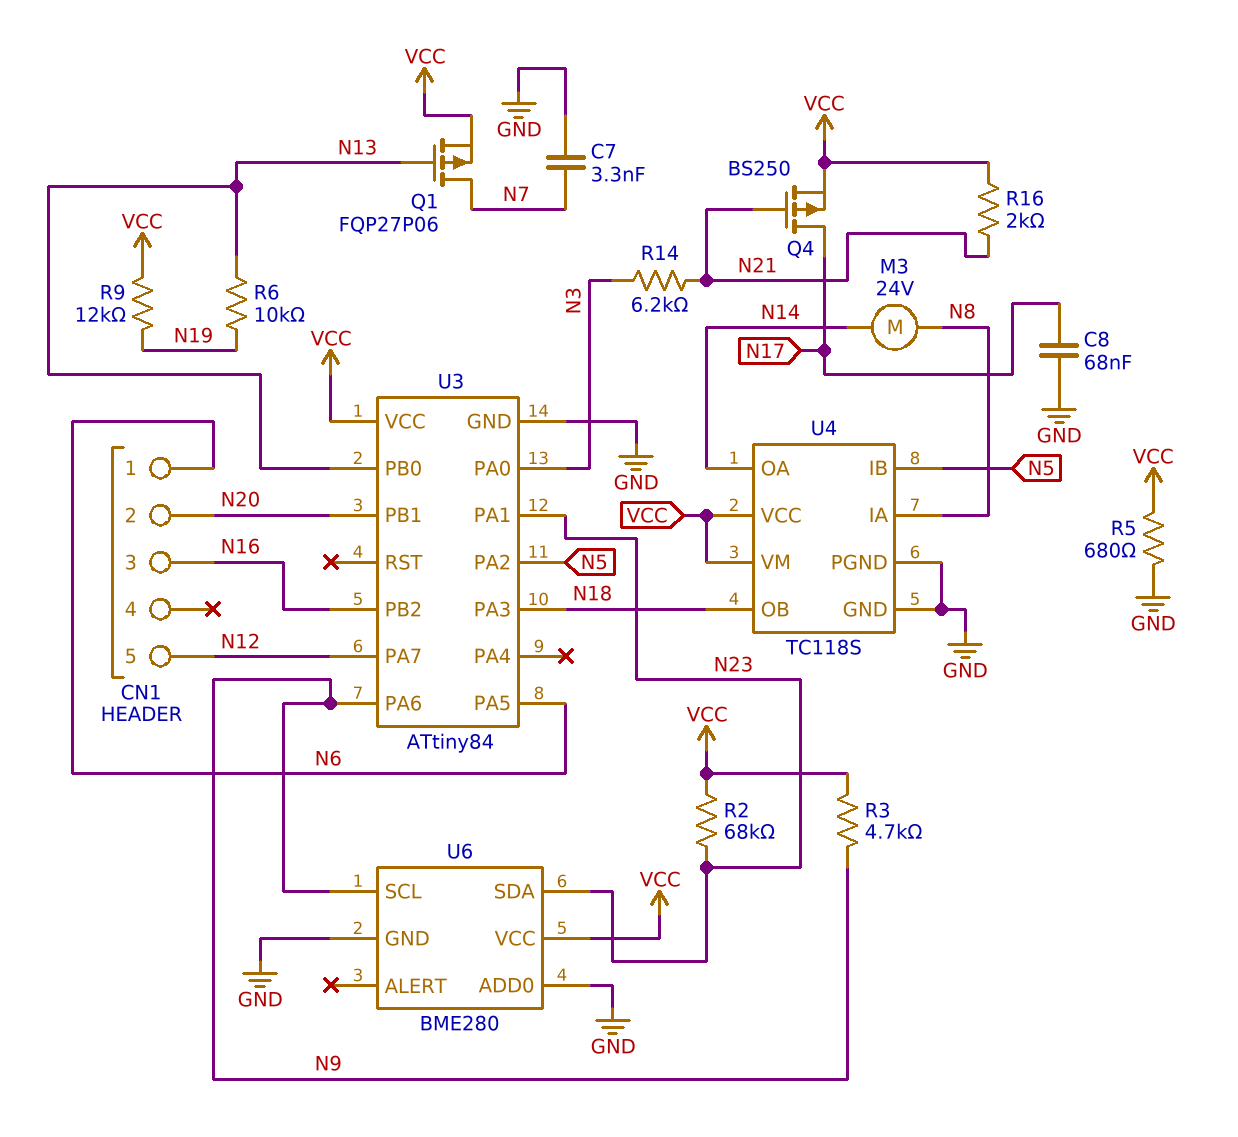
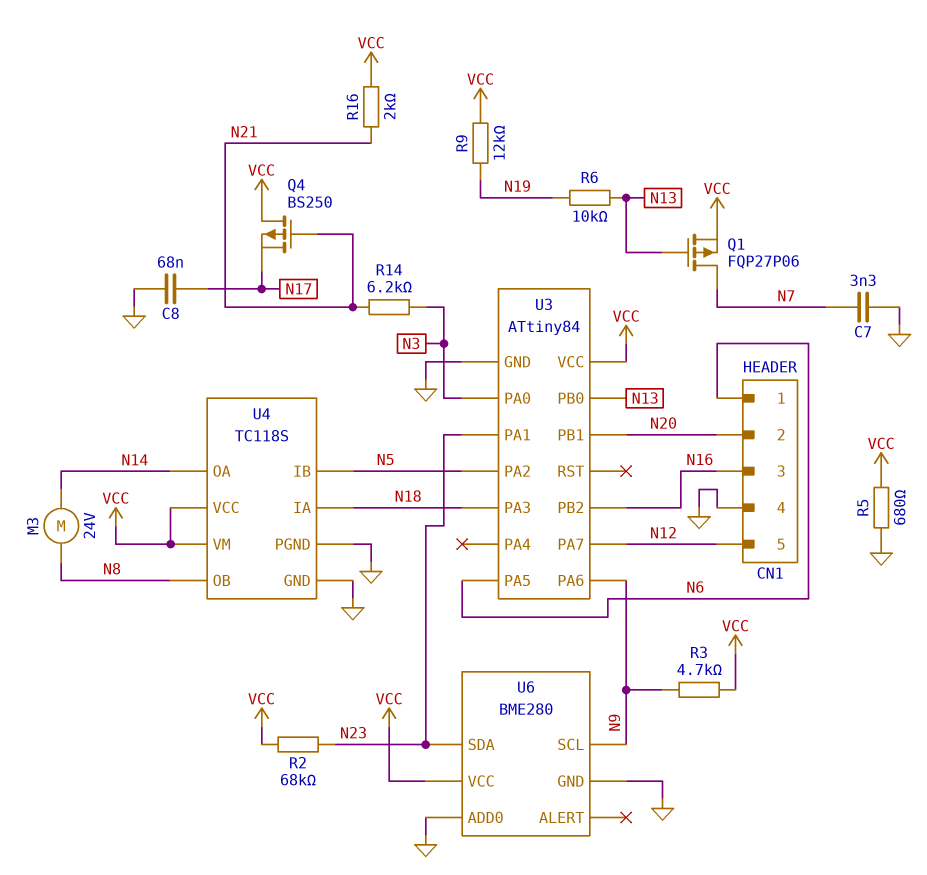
CN1 pin 4: none -> GND
Q4: PMOS BS250 (G N21, D N17, S VCC) -> PMOS BS250 (G N21, D VCC, S N17)
U4 pin IA: N8 -> N18
U4 pin OB: N18 -> N8

